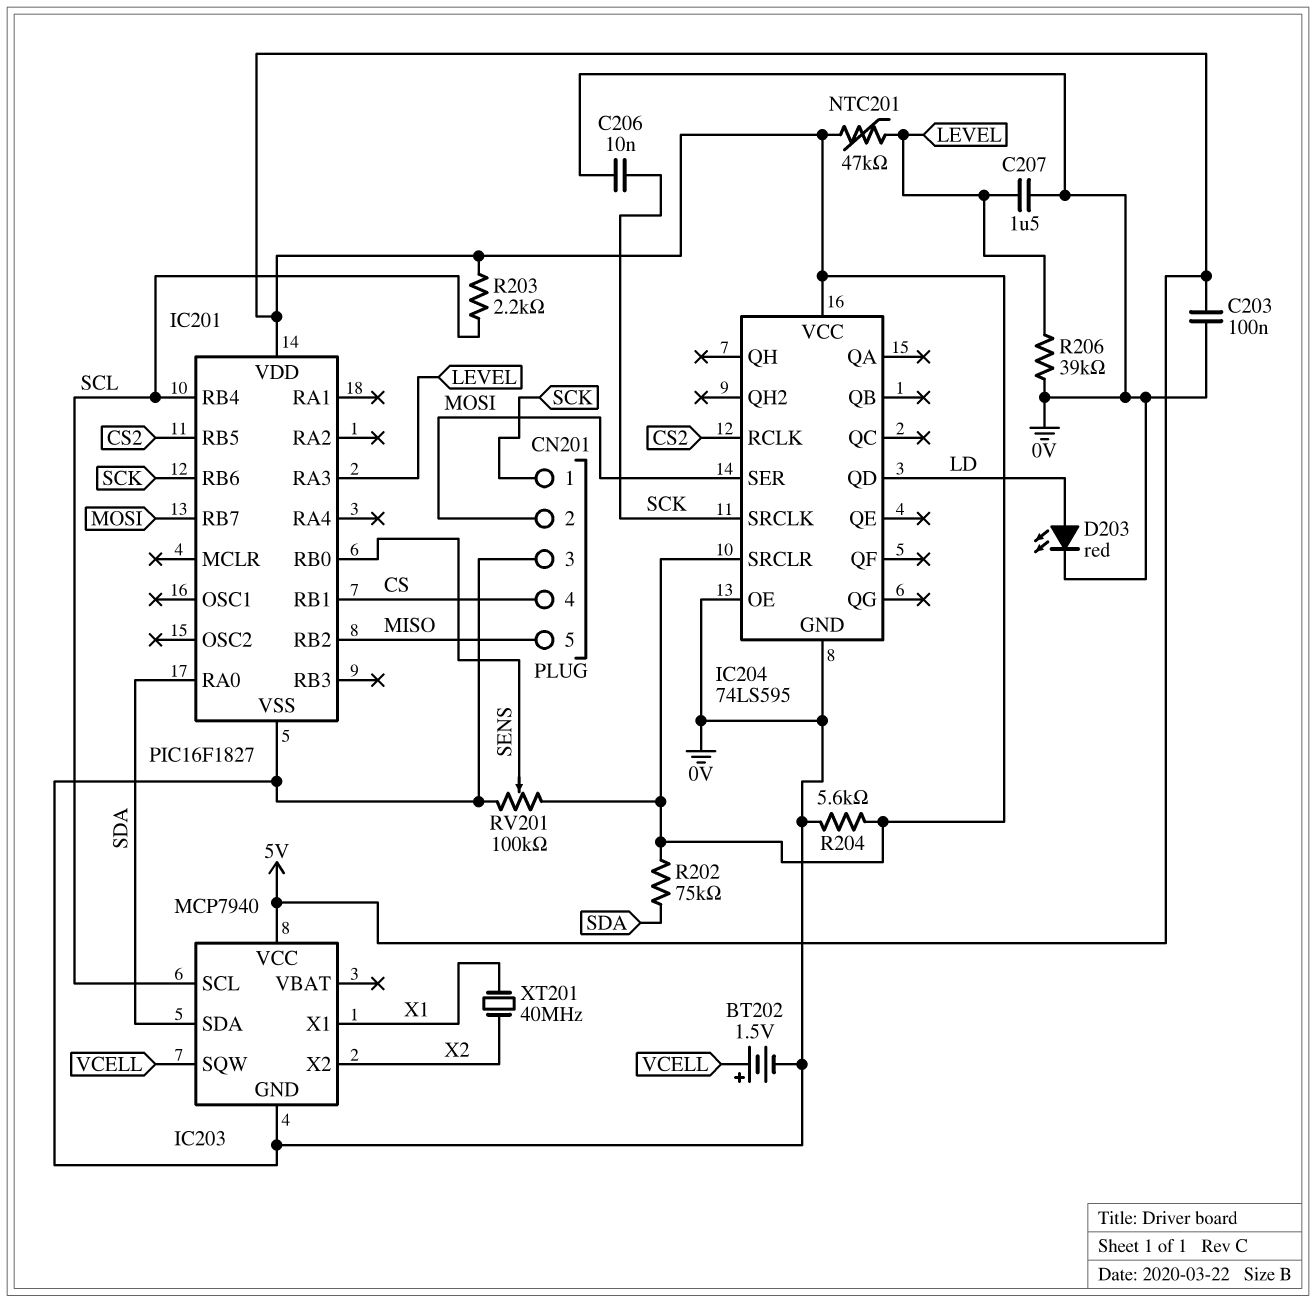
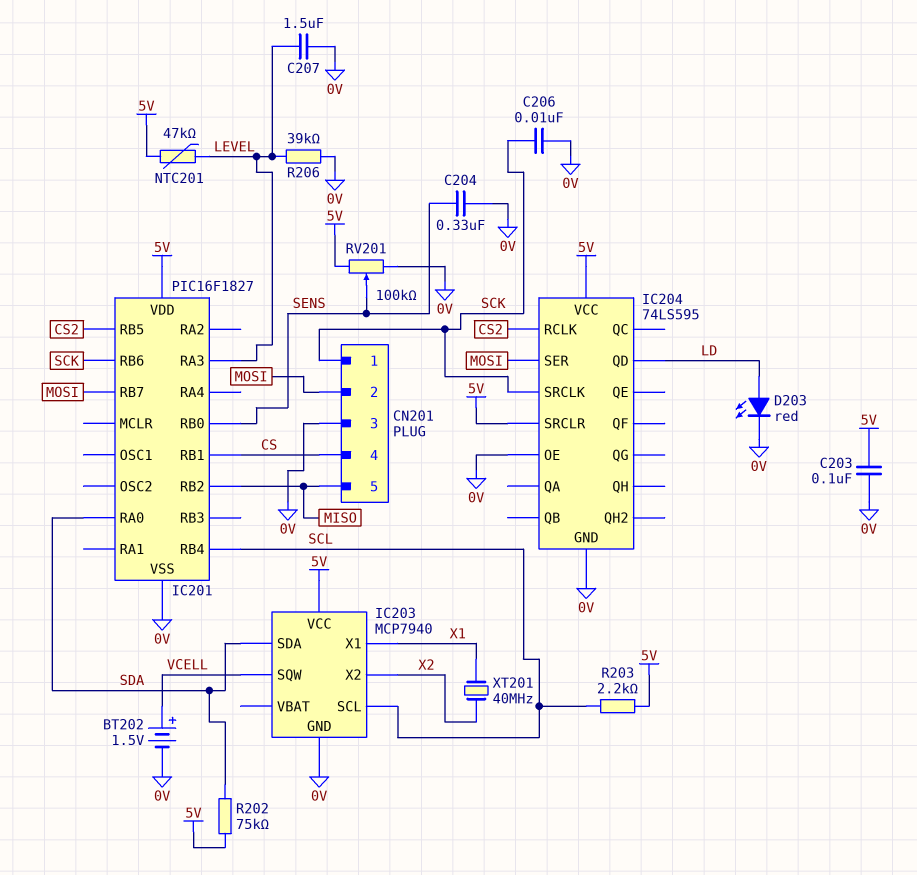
C204: none -> 330nF (0V, SENS)
R204: 5.6k (0V, 5V) -> none

